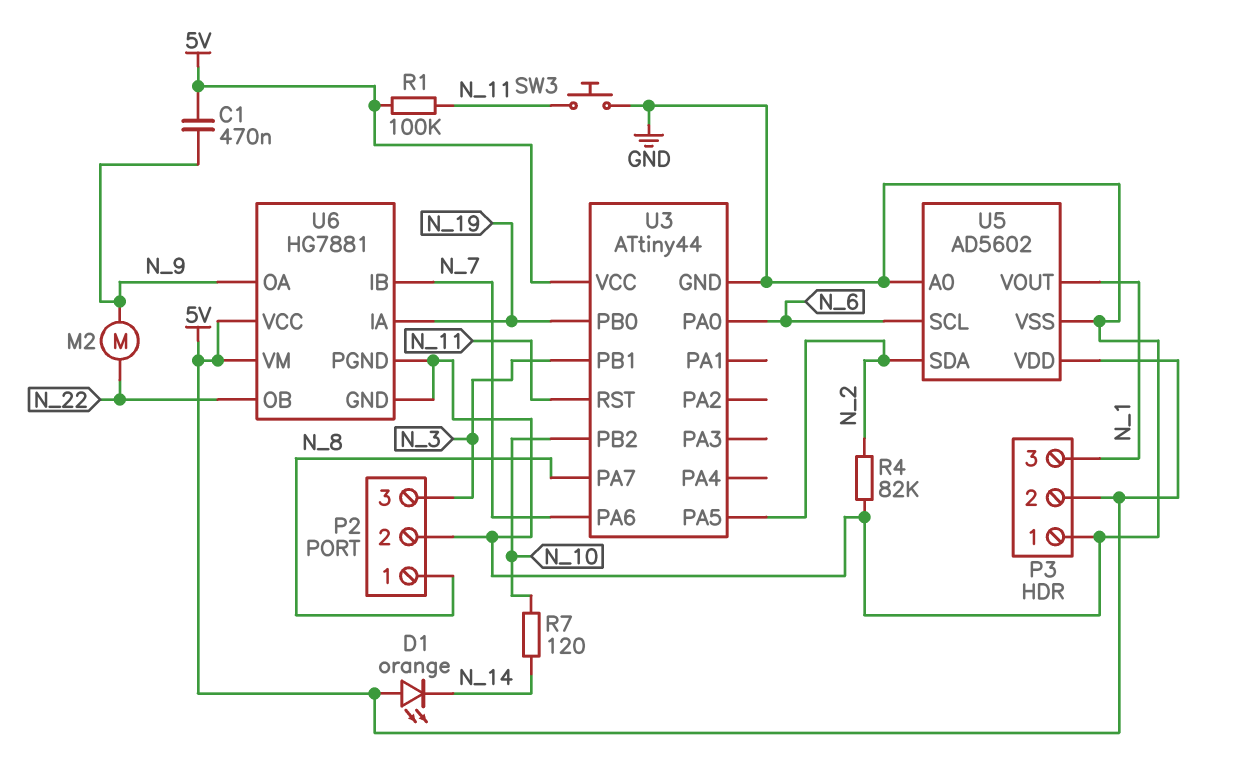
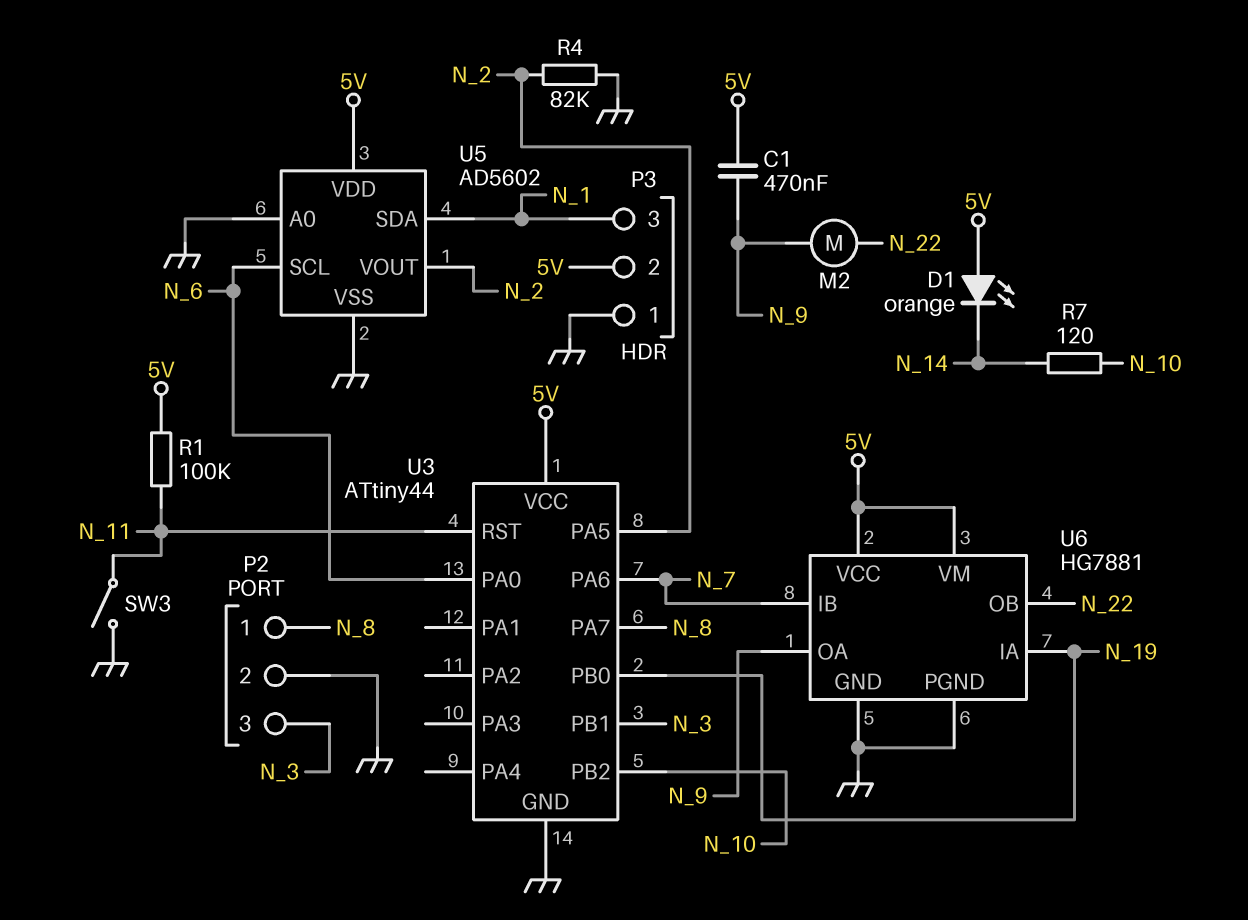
SW3: button (GND, N_11) -> switch (GND, N_11)
U5 pin SDA: N_2 -> N_1
U5 pin VOUT: N_1 -> N_2

